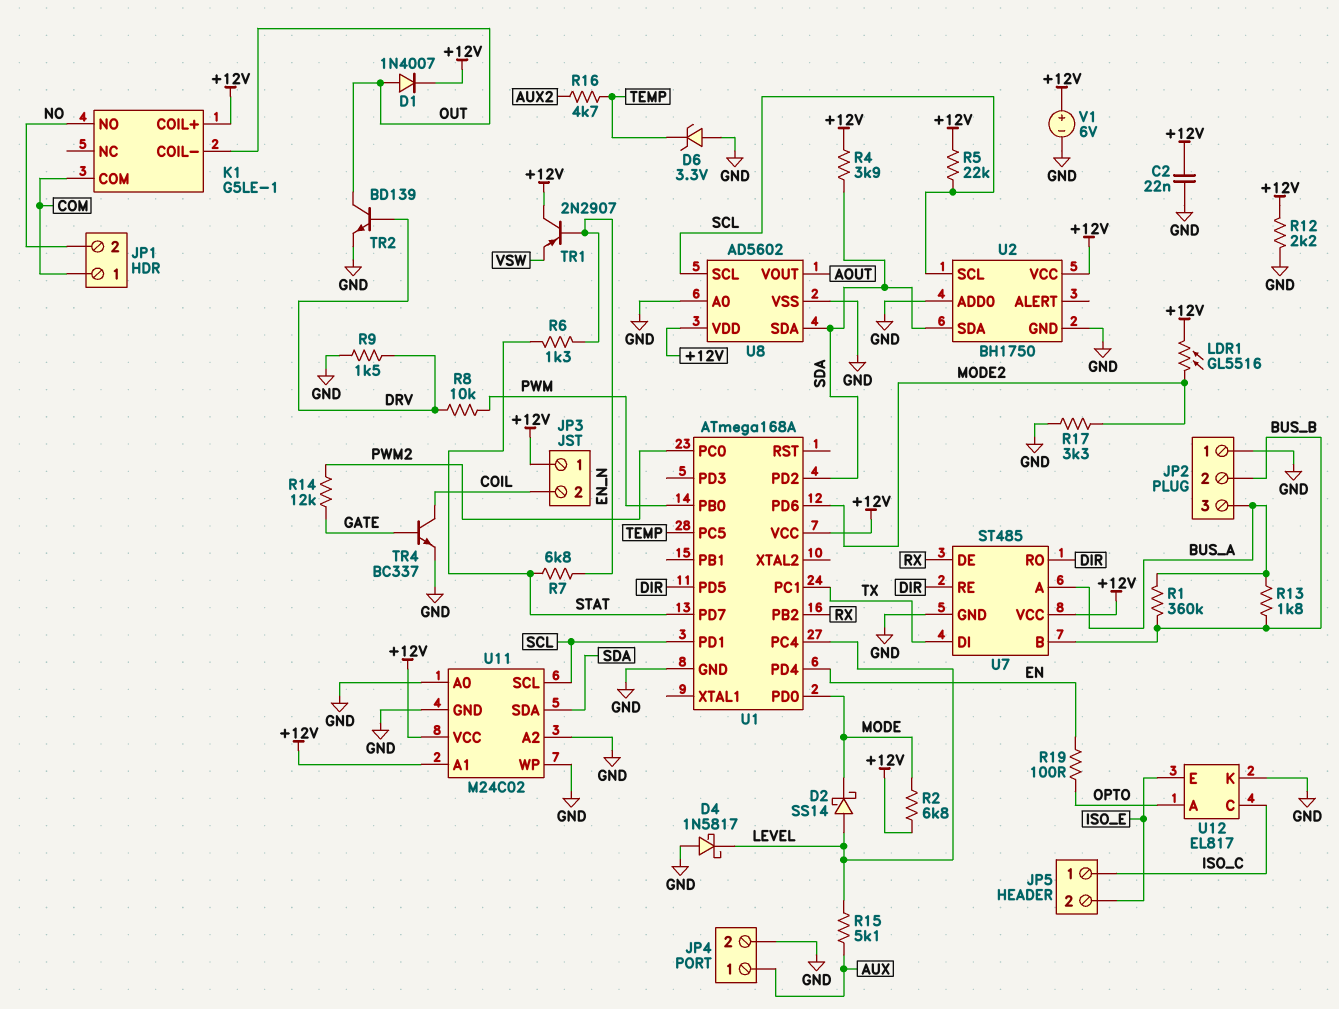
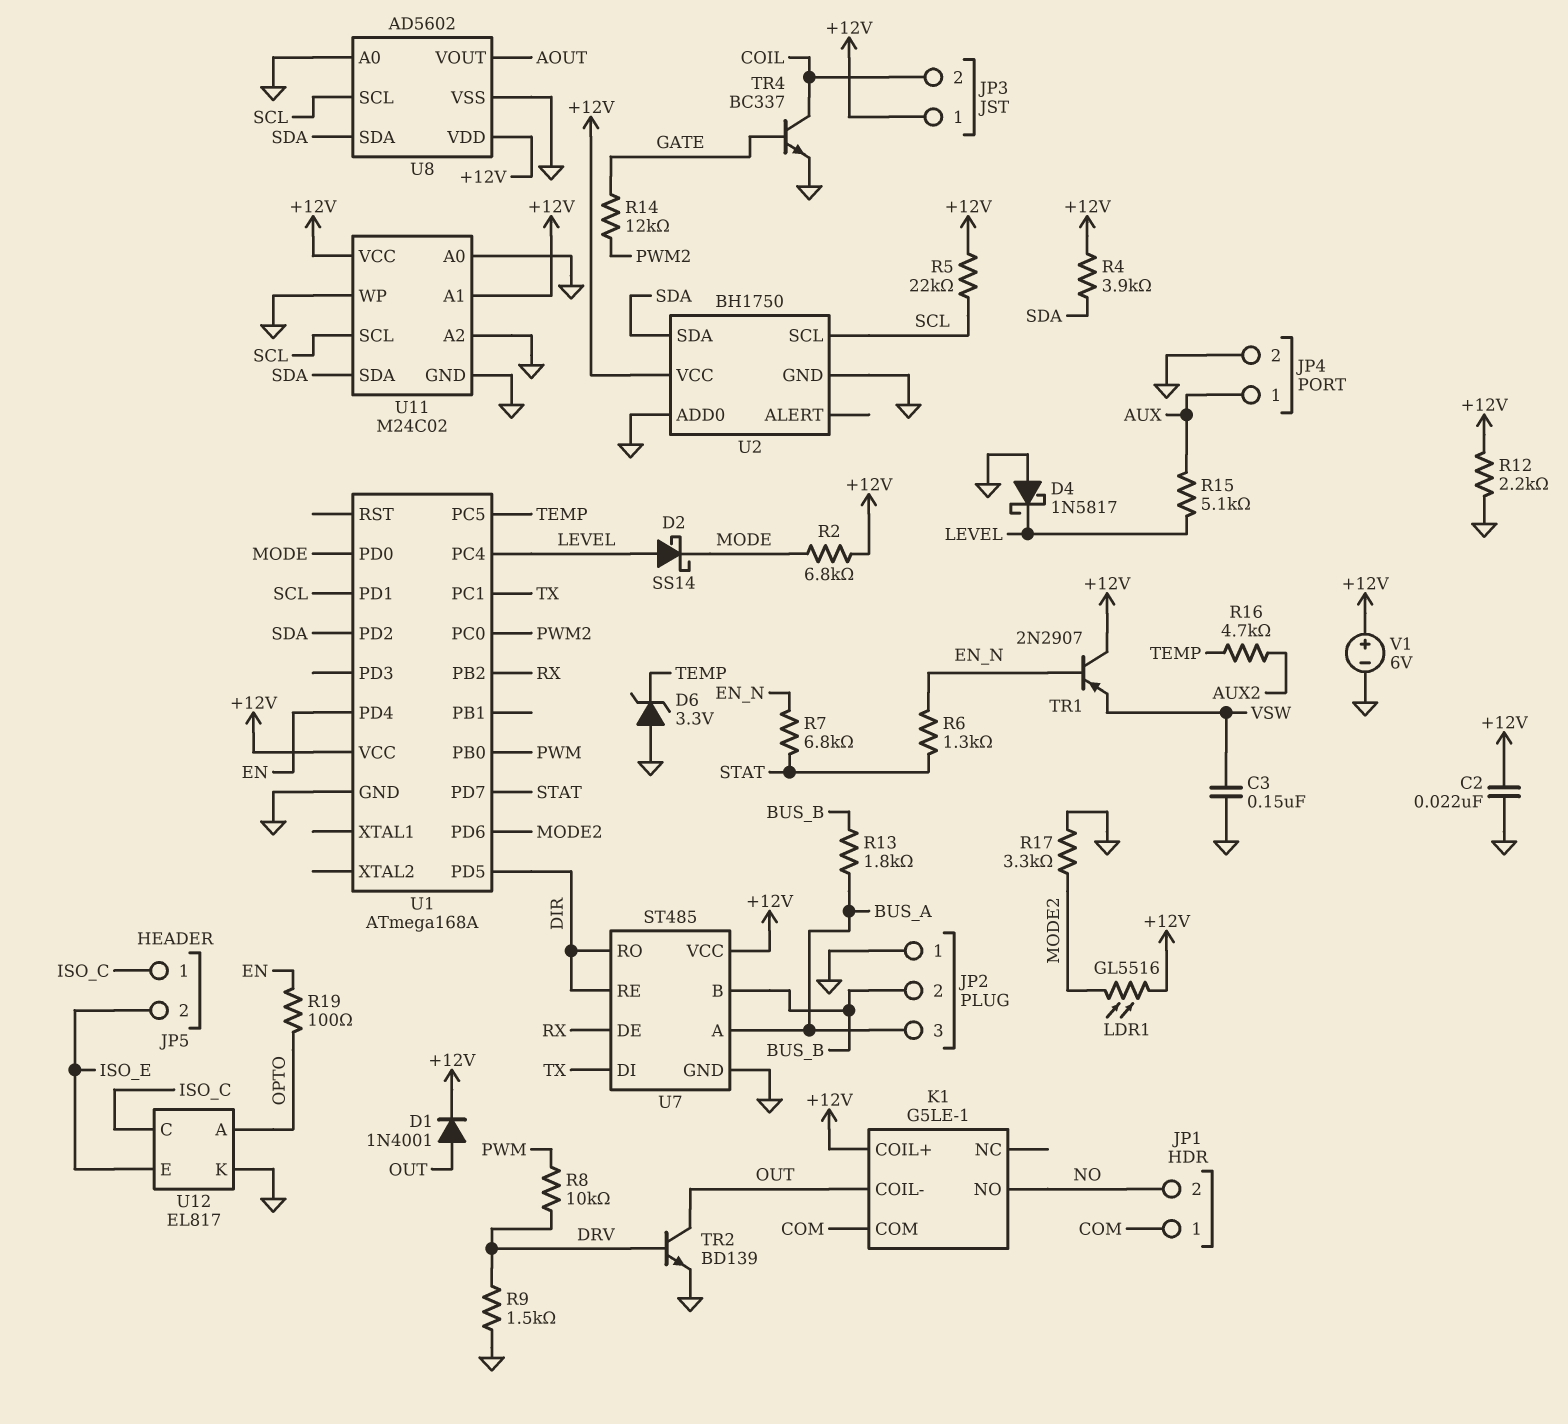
C3: none -> 150nF (GND, VSW)
D1: diode 1N4007 (A OUT, K +12V) -> diode 1N4001 (A OUT, K +12V)
R1: 360k (BUS_A, BUS_B) -> none

